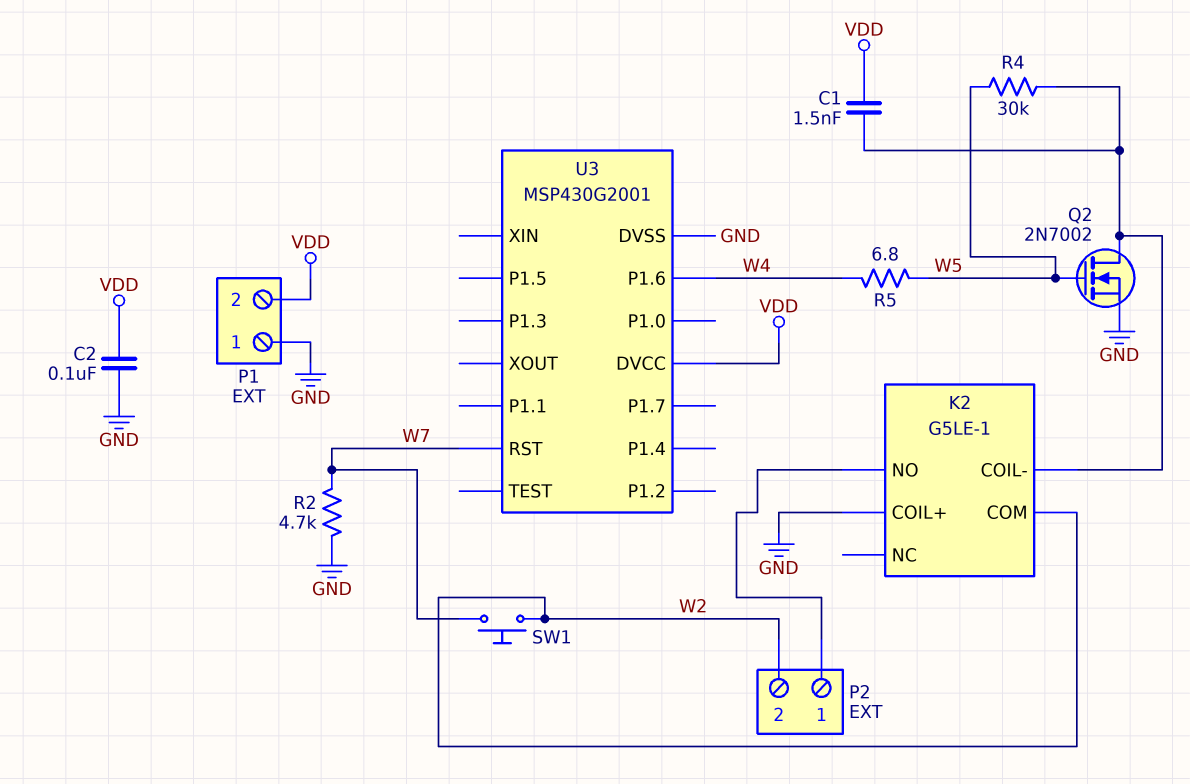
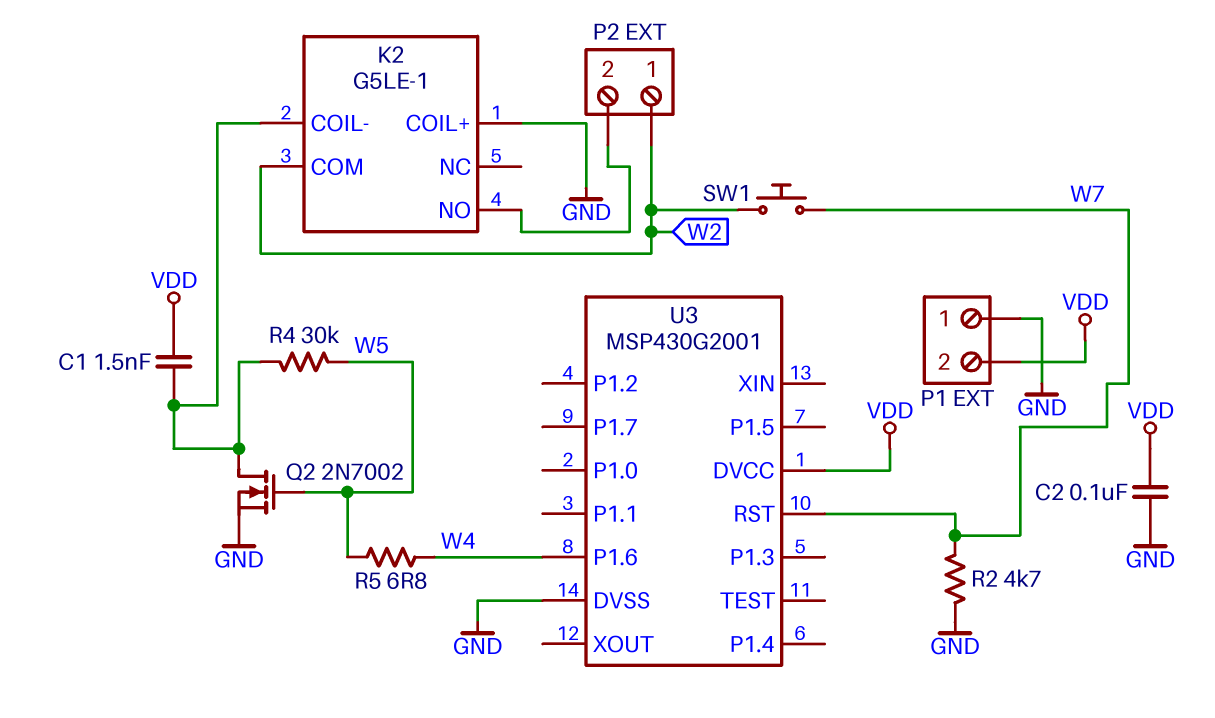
P2 pin 1: K2/NO -> W2
P2 pin 2: W2 -> K2/NO

